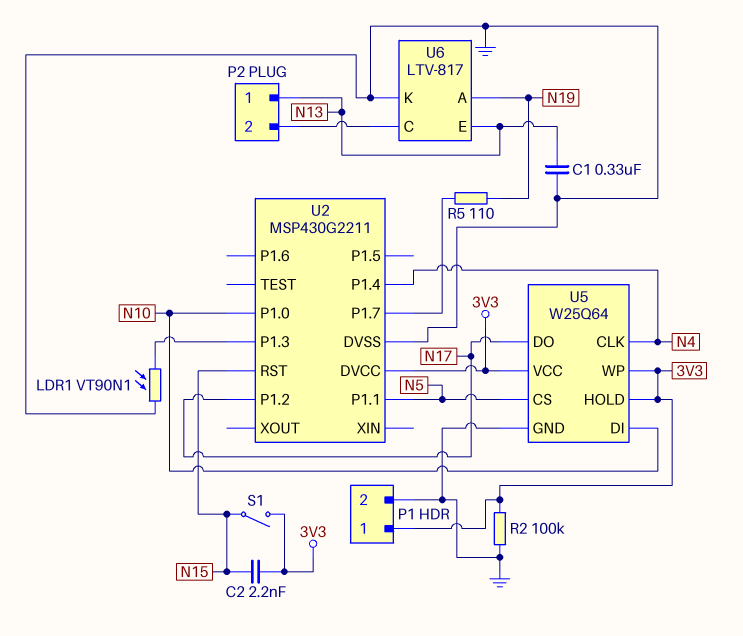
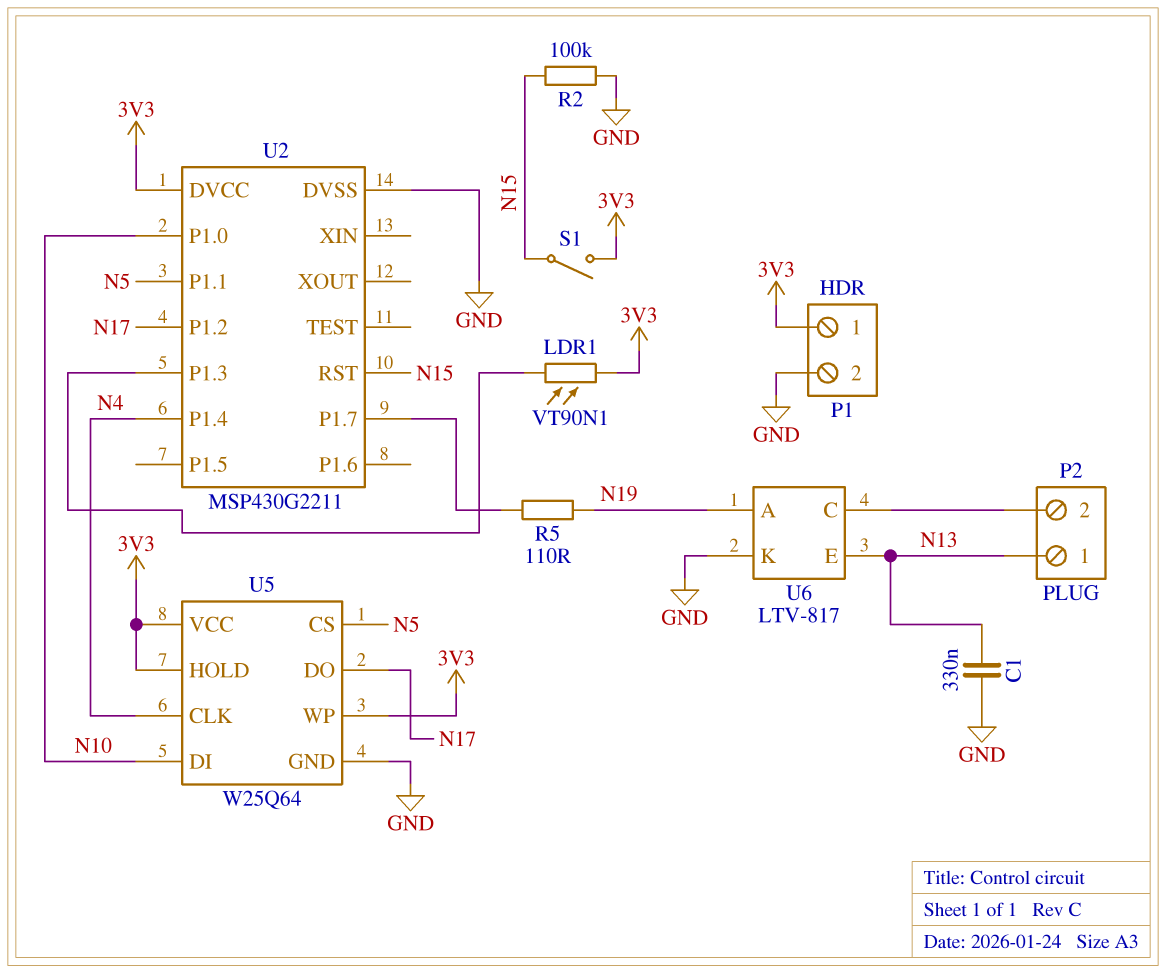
C2: 2.2nF (3V3, N15) -> none
LDR1: VT90N1 (GND, U2/P1.3) -> VT90N1 (3V3, U2/P1.3)
R2: 100k (3V3, GND) -> 100k (GND, N15)

